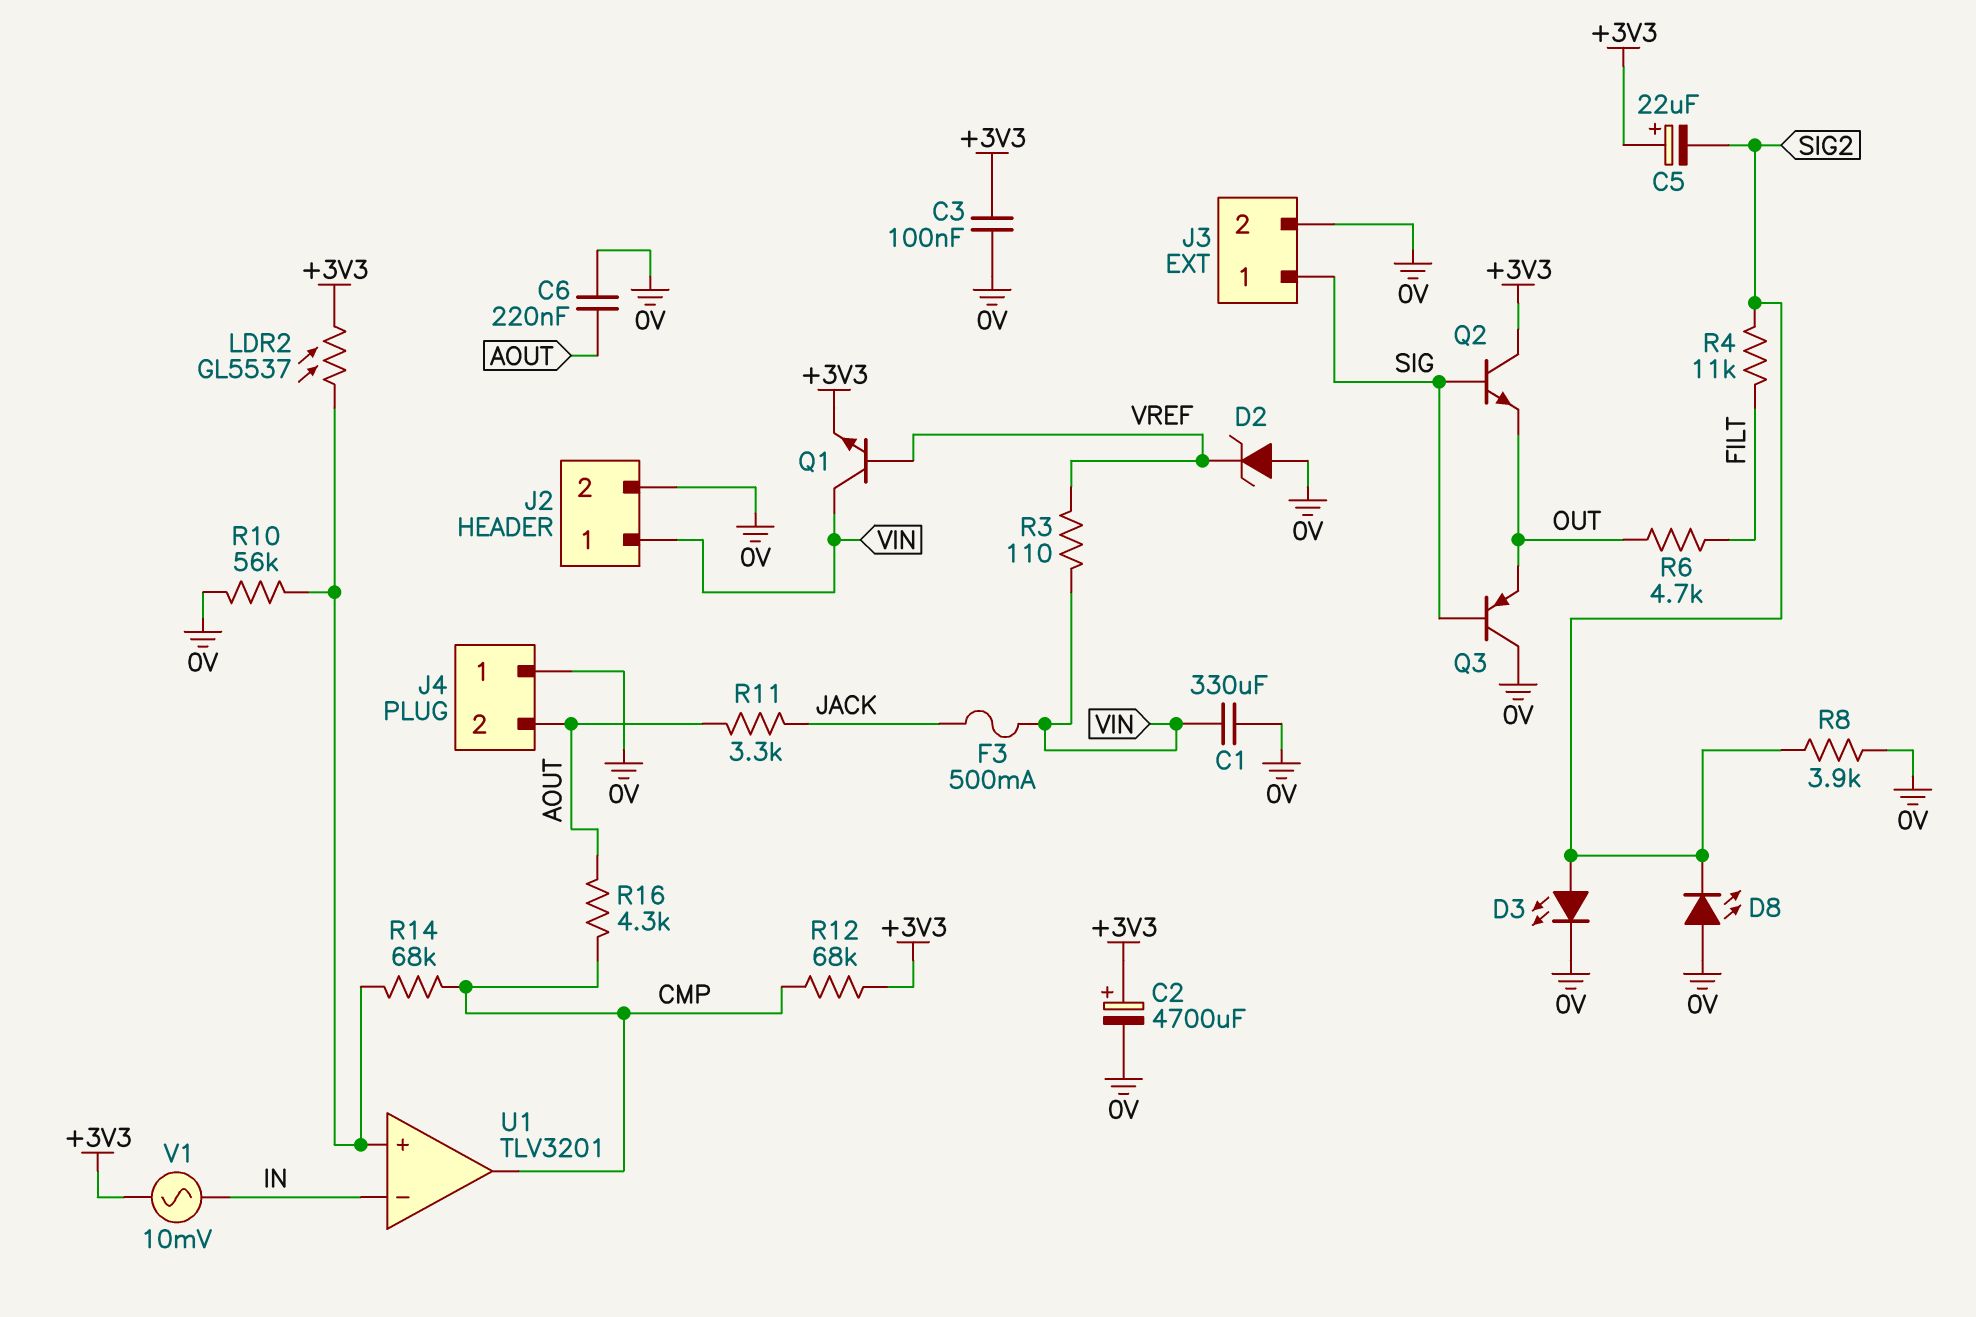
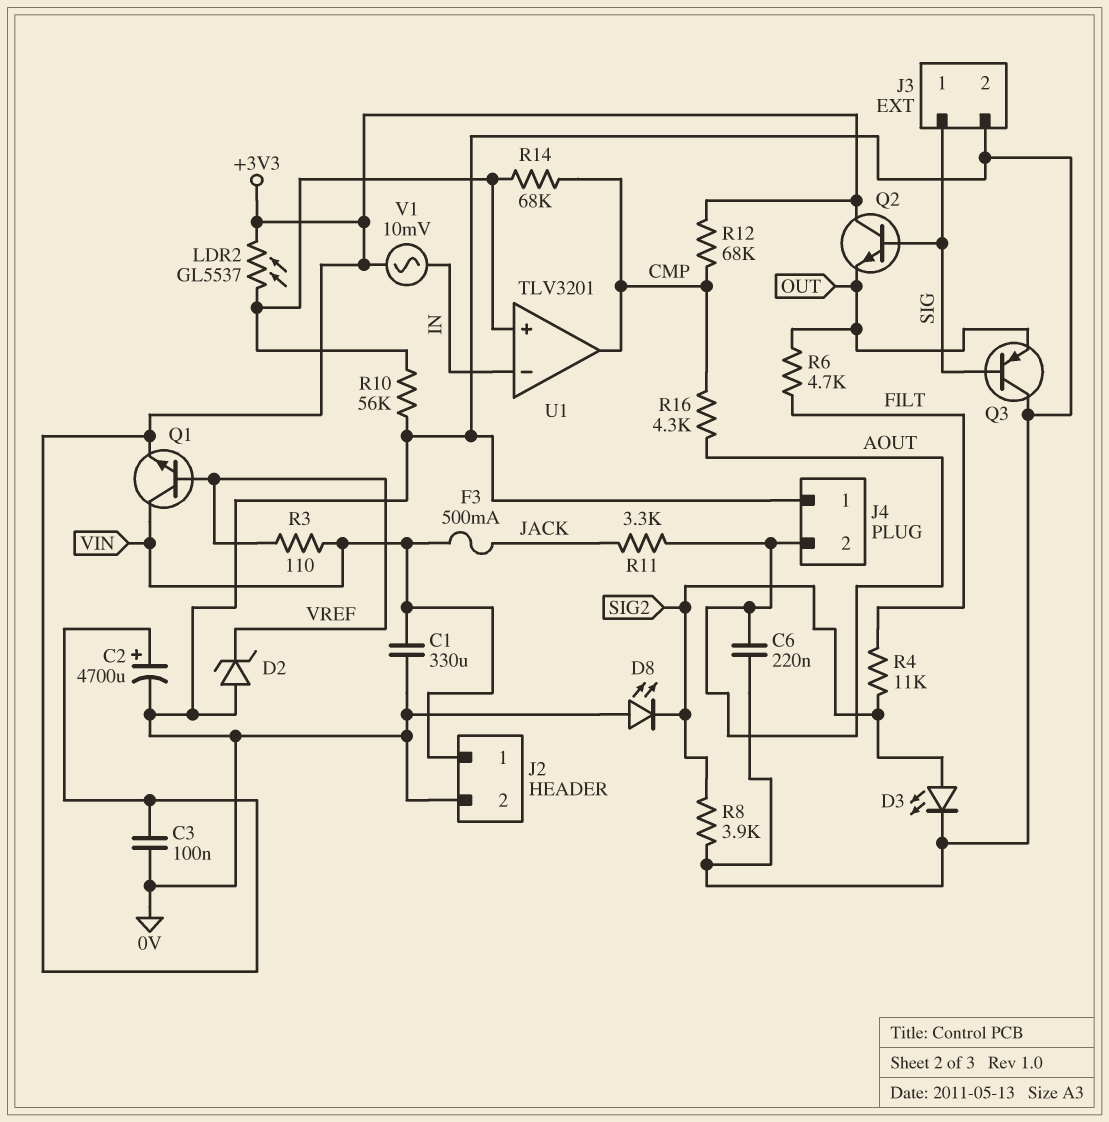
C5: 22uF (plus +3V3, minus SIG2) -> none

